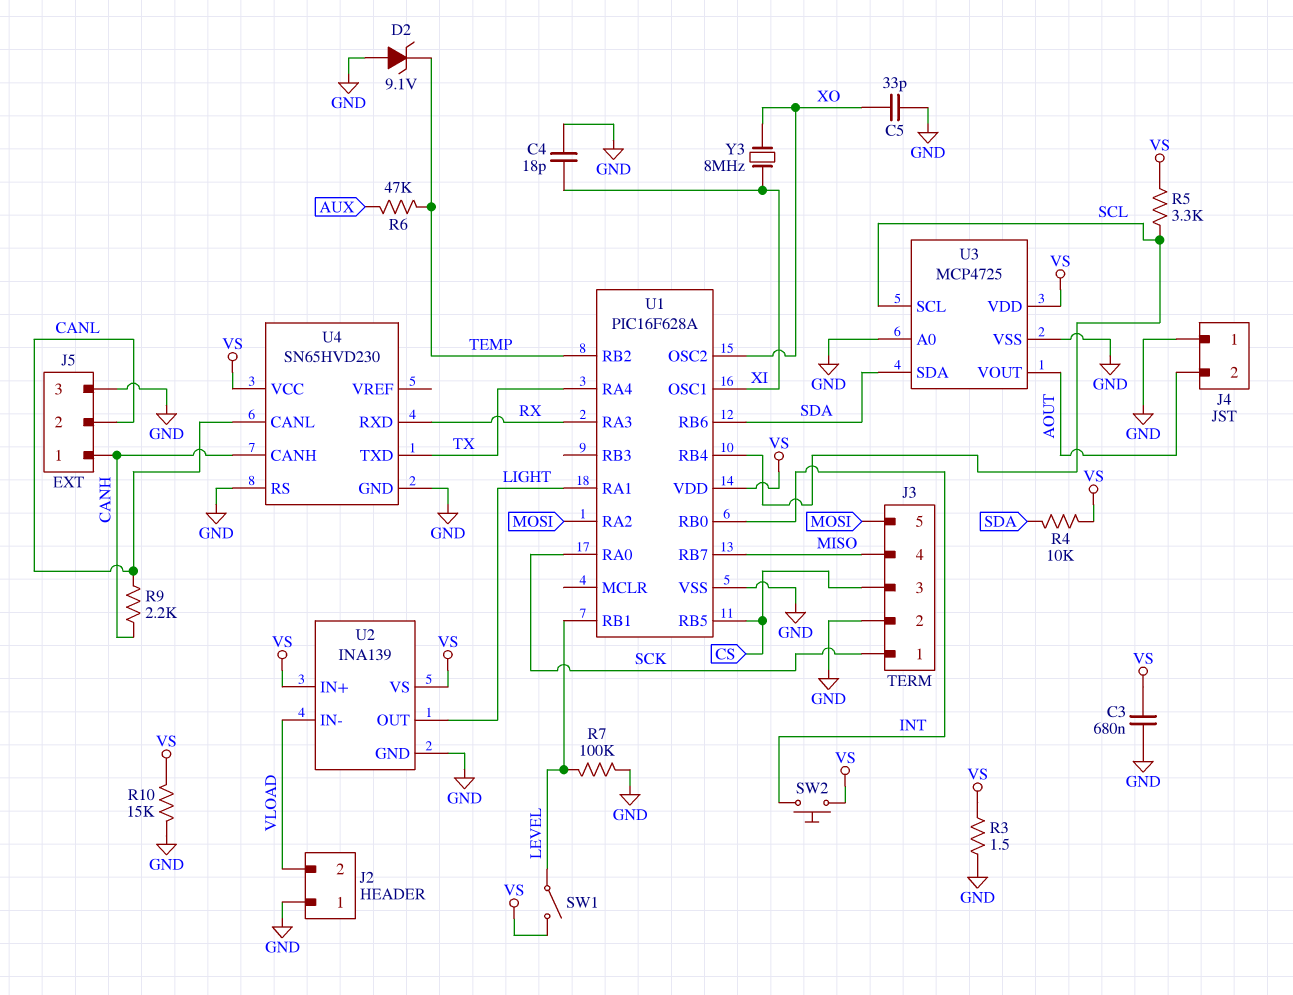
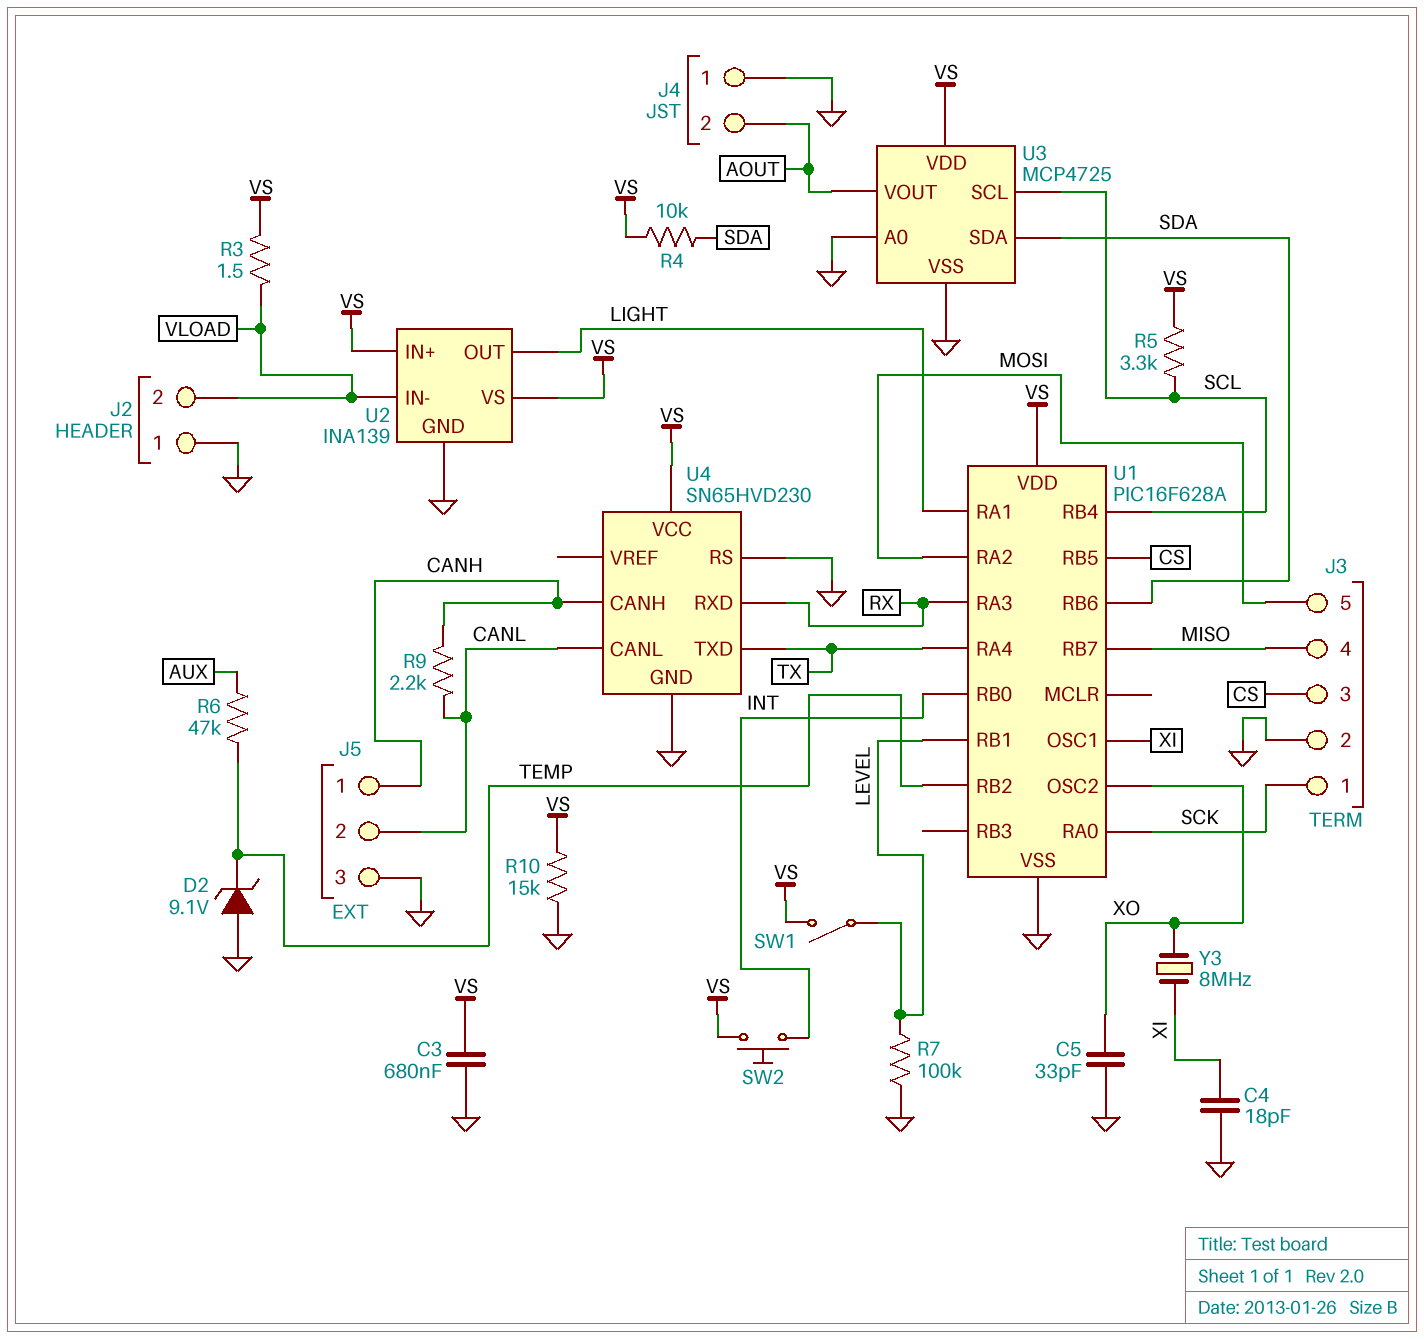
R3: 1.5 (GND, VS) -> 1.5 (VLOAD, VS)

